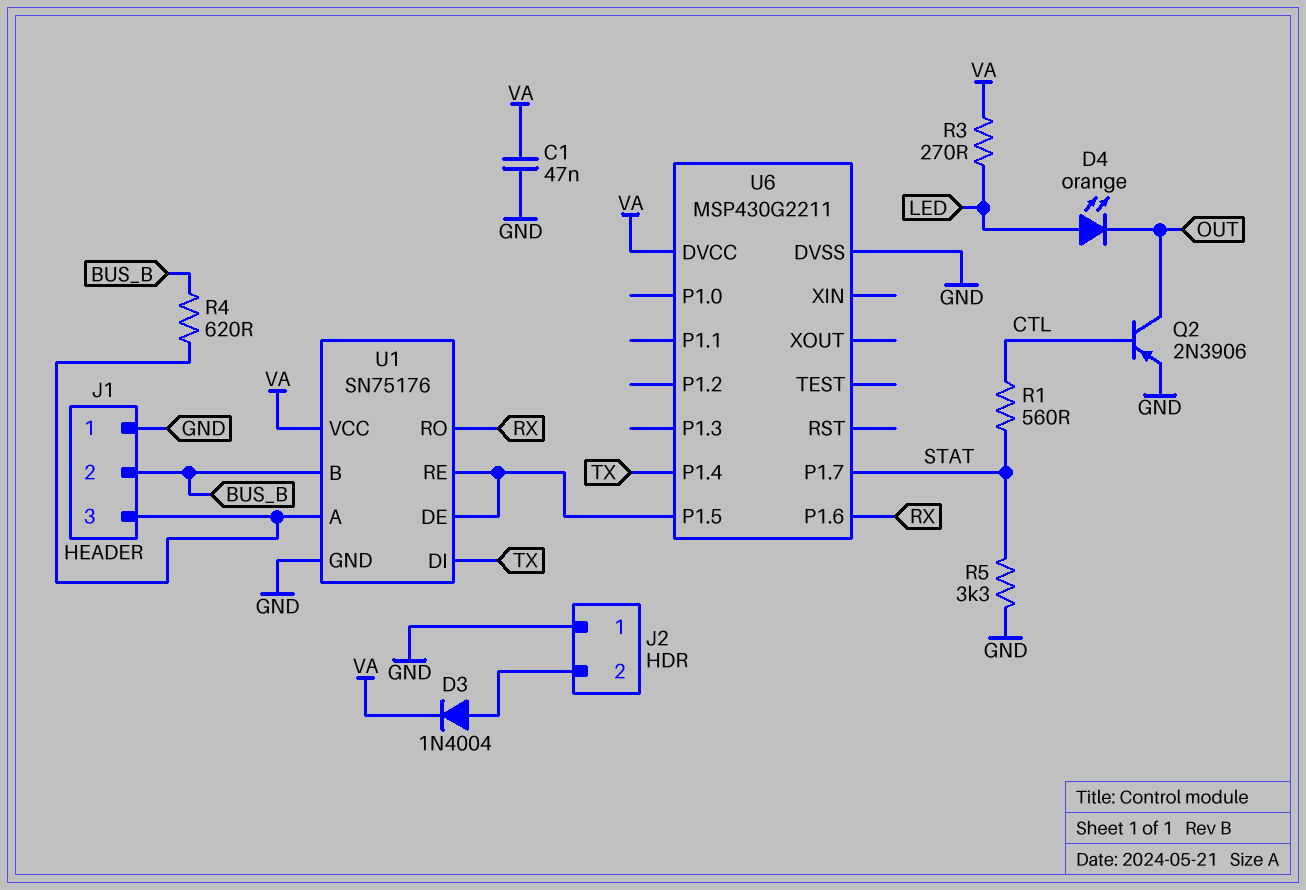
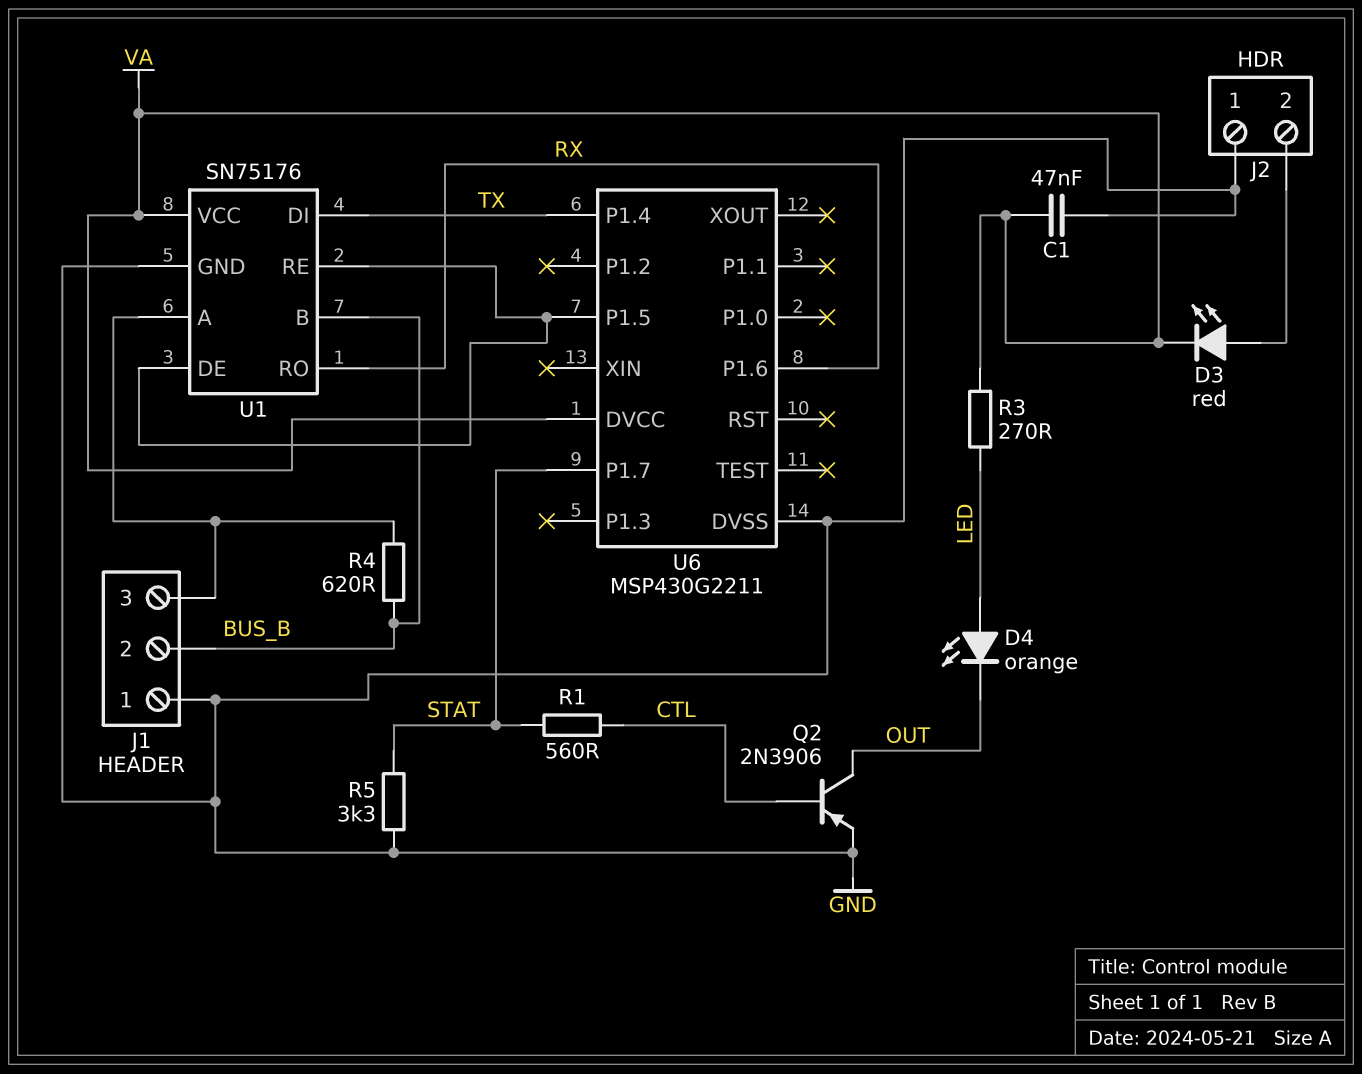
D3: diode 1N4004 (A J2/2, K VA) -> LED red (A J2/2, K VA)

